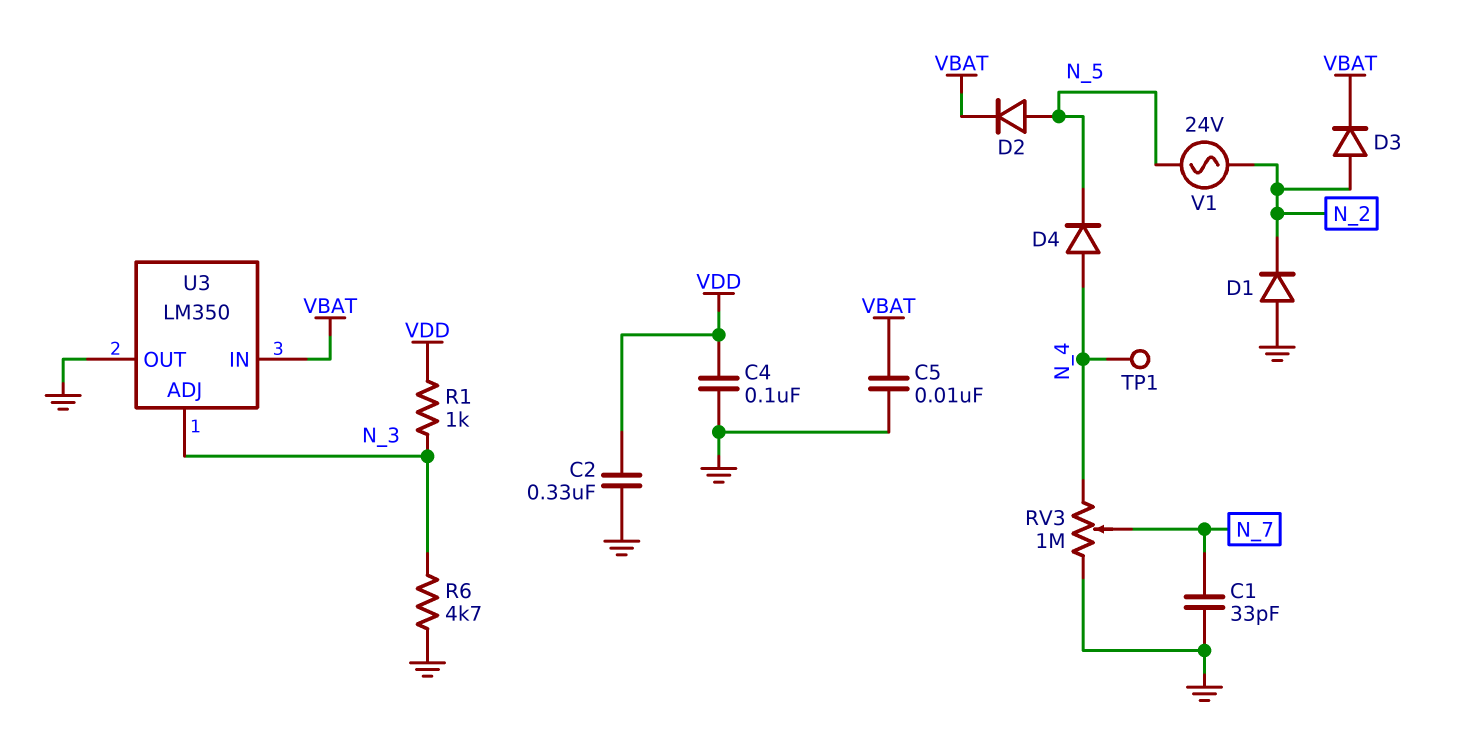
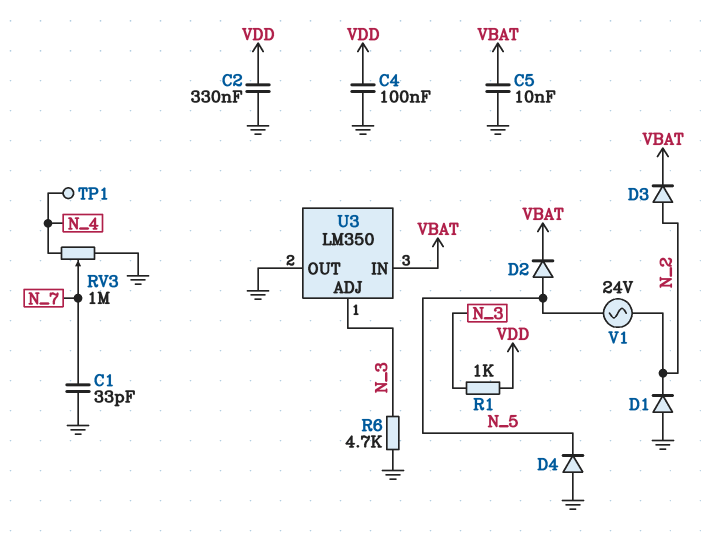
D4: diode (A N_4, K N_5) -> diode (A GND, K N_5)

